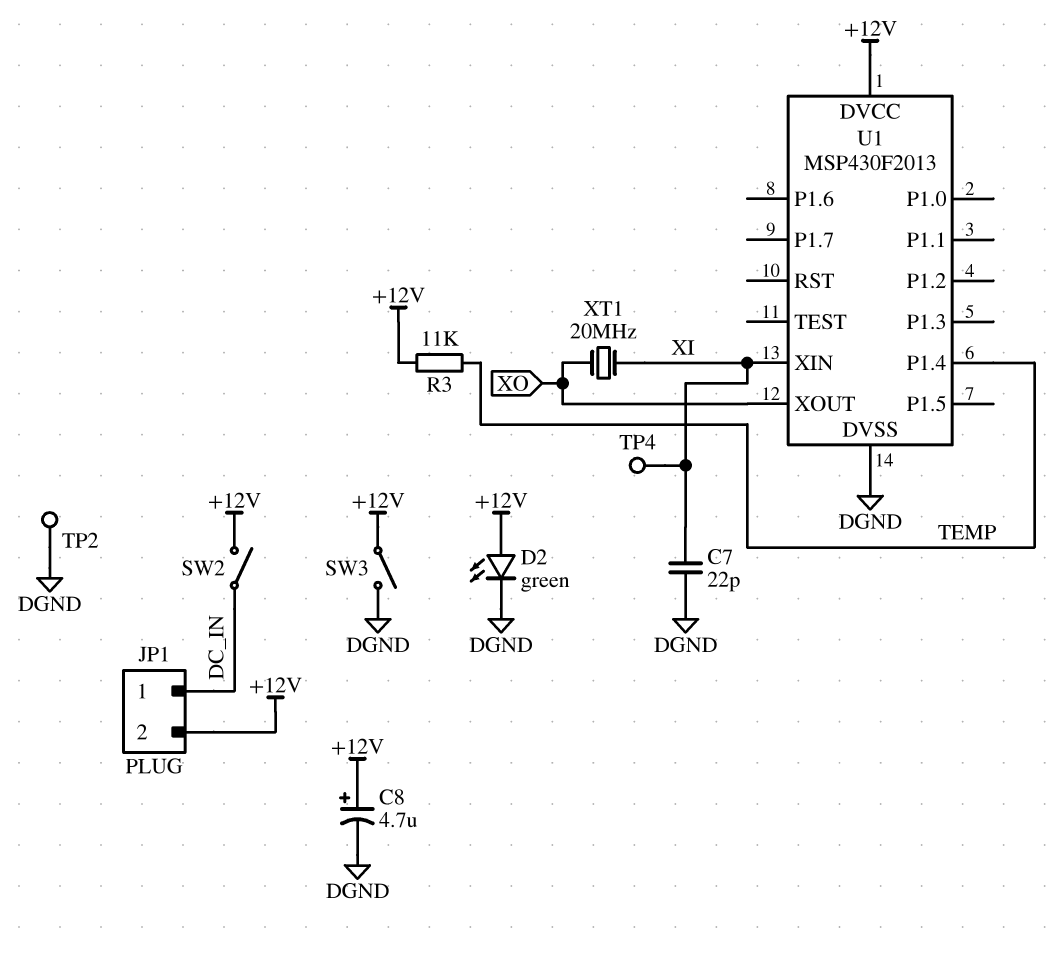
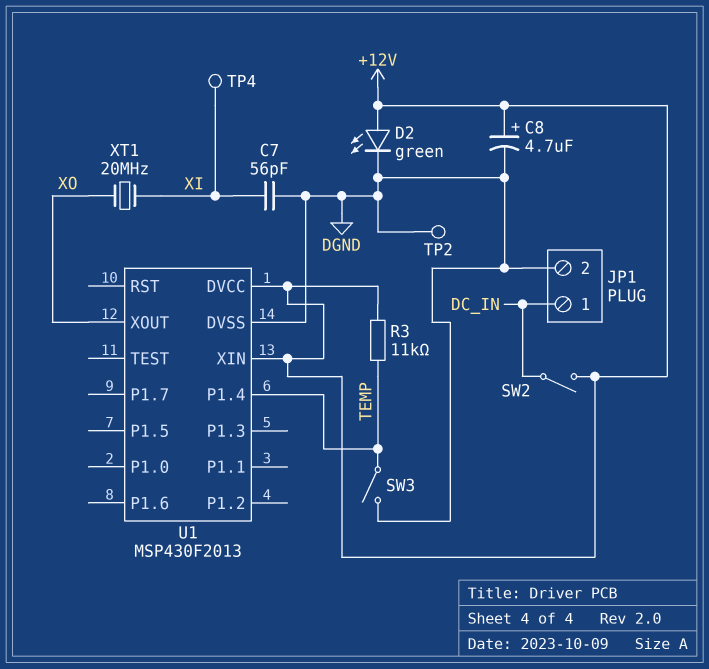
C7: 22pF (DGND, XI) -> 56pF (DGND, XI)
JP1 pin 2: +12V -> DGND
SW3: switch (+12V, DGND) -> switch (DGND, TEMP)
U1 pin XIN: XI -> +12V

